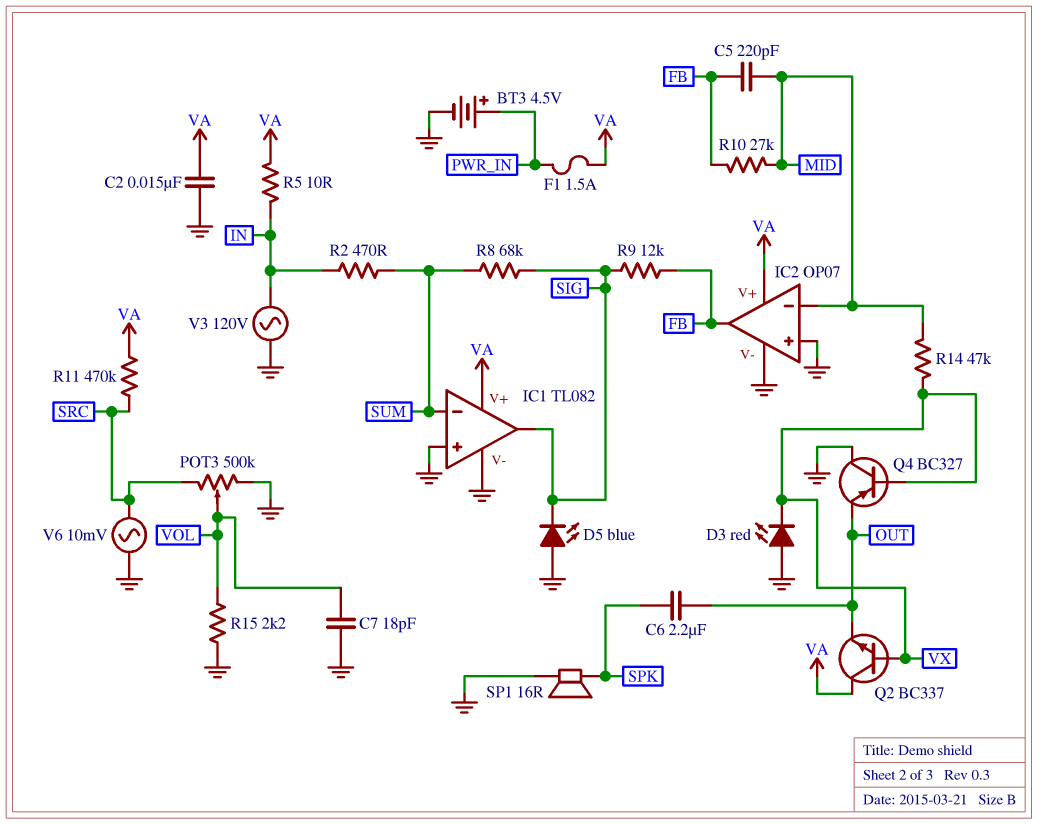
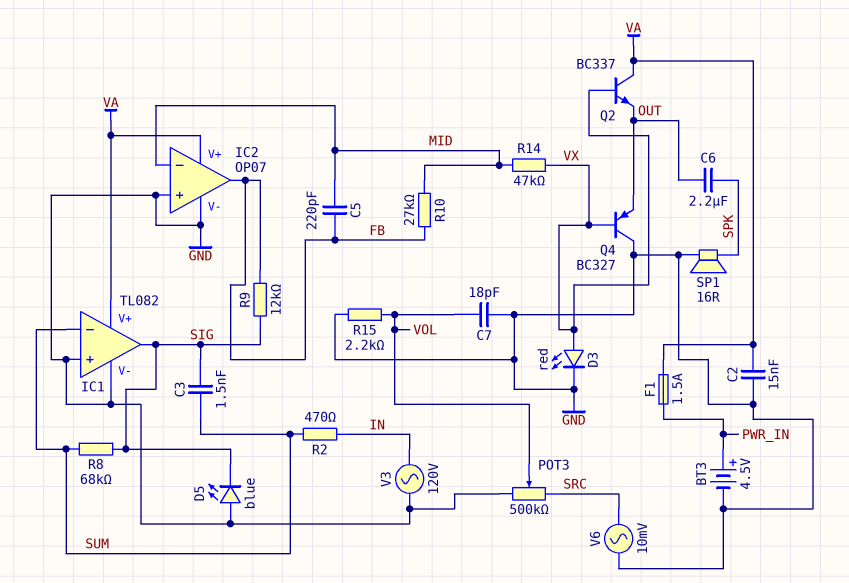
C3: none -> 1.5nF (SIG, SUM)
D3: LED red (A GND, K VX) -> LED red (A VX, K GND)
R5: 10 (IN, VA) -> none
R11: 470k (SRC, VA) -> none

